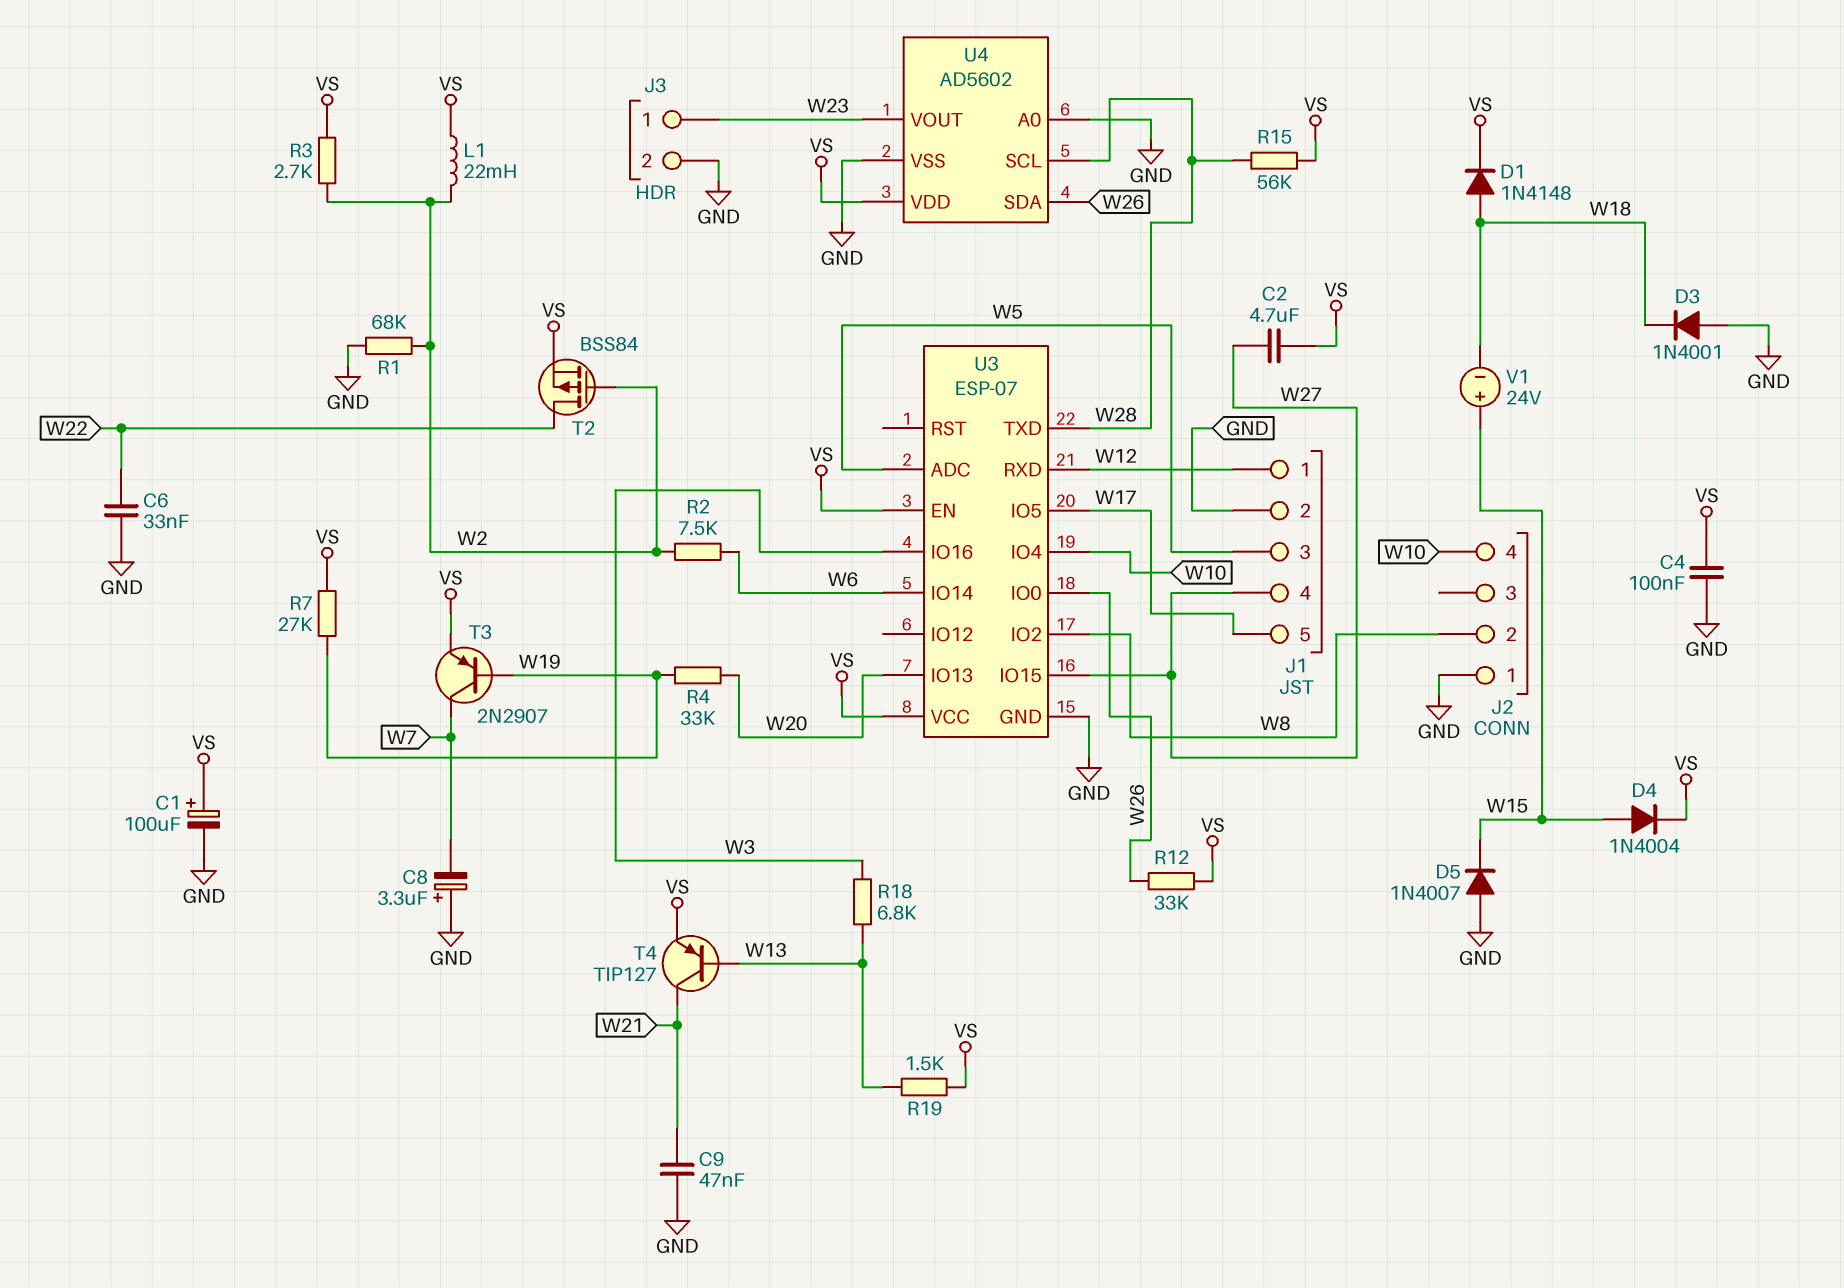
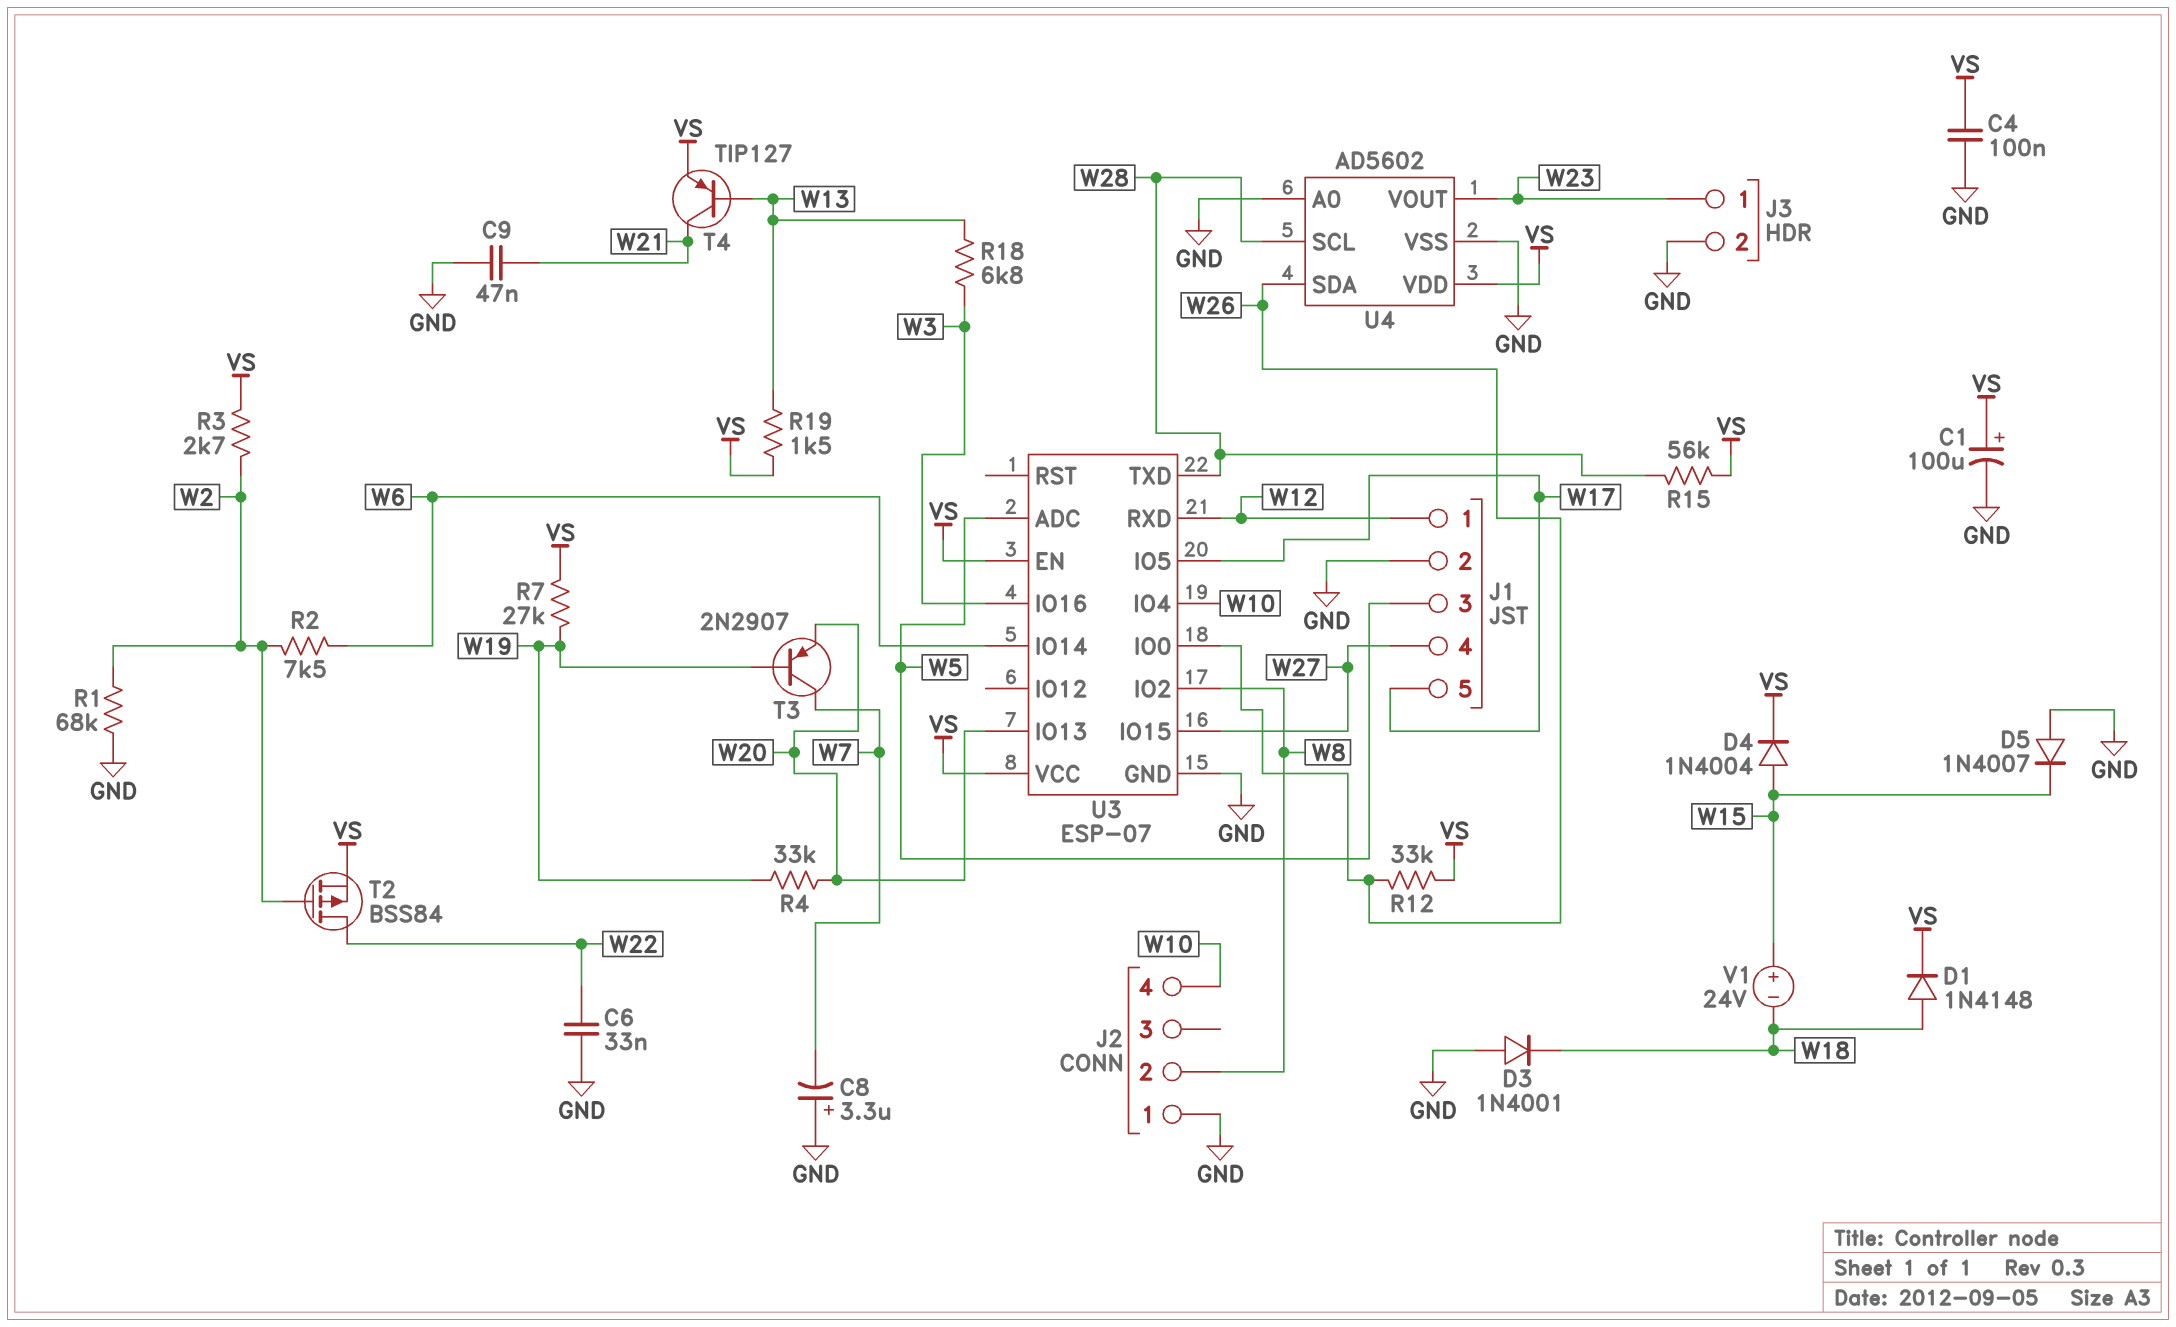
C2: 4.7uF (VS, W27) -> none
L1: 22mH (VS, W2) -> none
T3: PNP 2N2907 (B W19, C W7, E VS) -> PNP 2N2907 (B W19, C W7, E W20)

